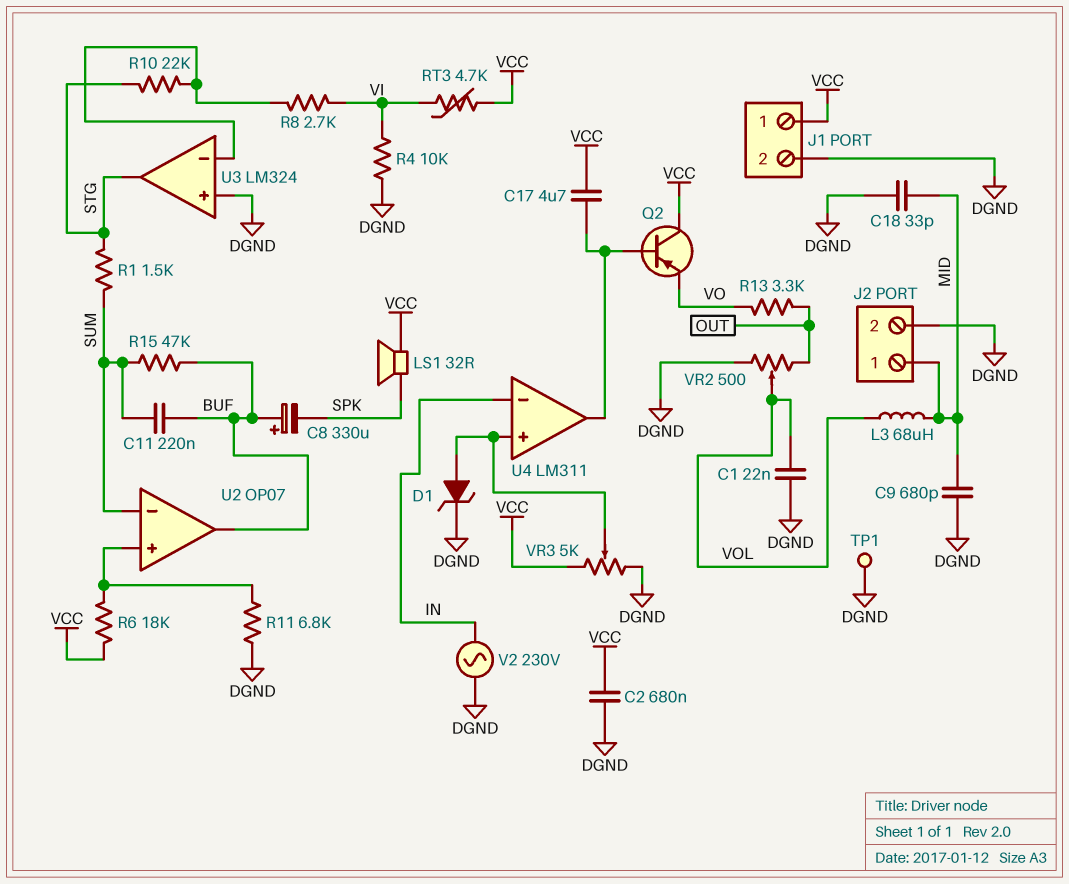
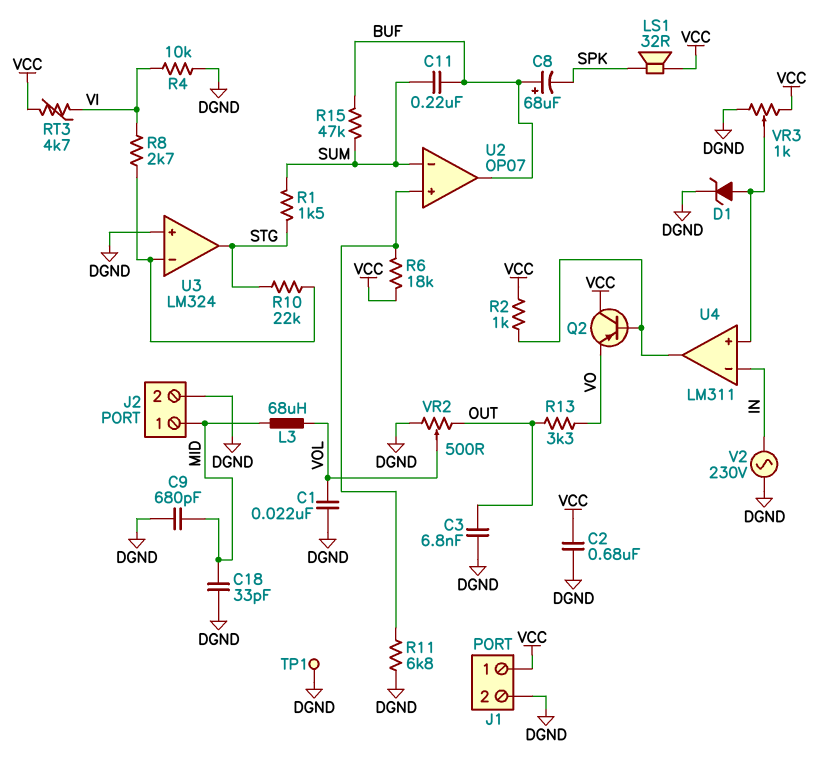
C3: none -> 6.8nF (DGND, OUT)
C8: 330uF (plus BUF, minus SPK) -> 68uF (plus BUF, minus SPK)
C17: 4.7uF (U4/out, VCC) -> none
R2: none -> 1k (U4/out, VCC)
VR3: 5k (DGND, VCC, wiper U4/in+) -> 1k (DGND, VCC, wiper U4/in+)

